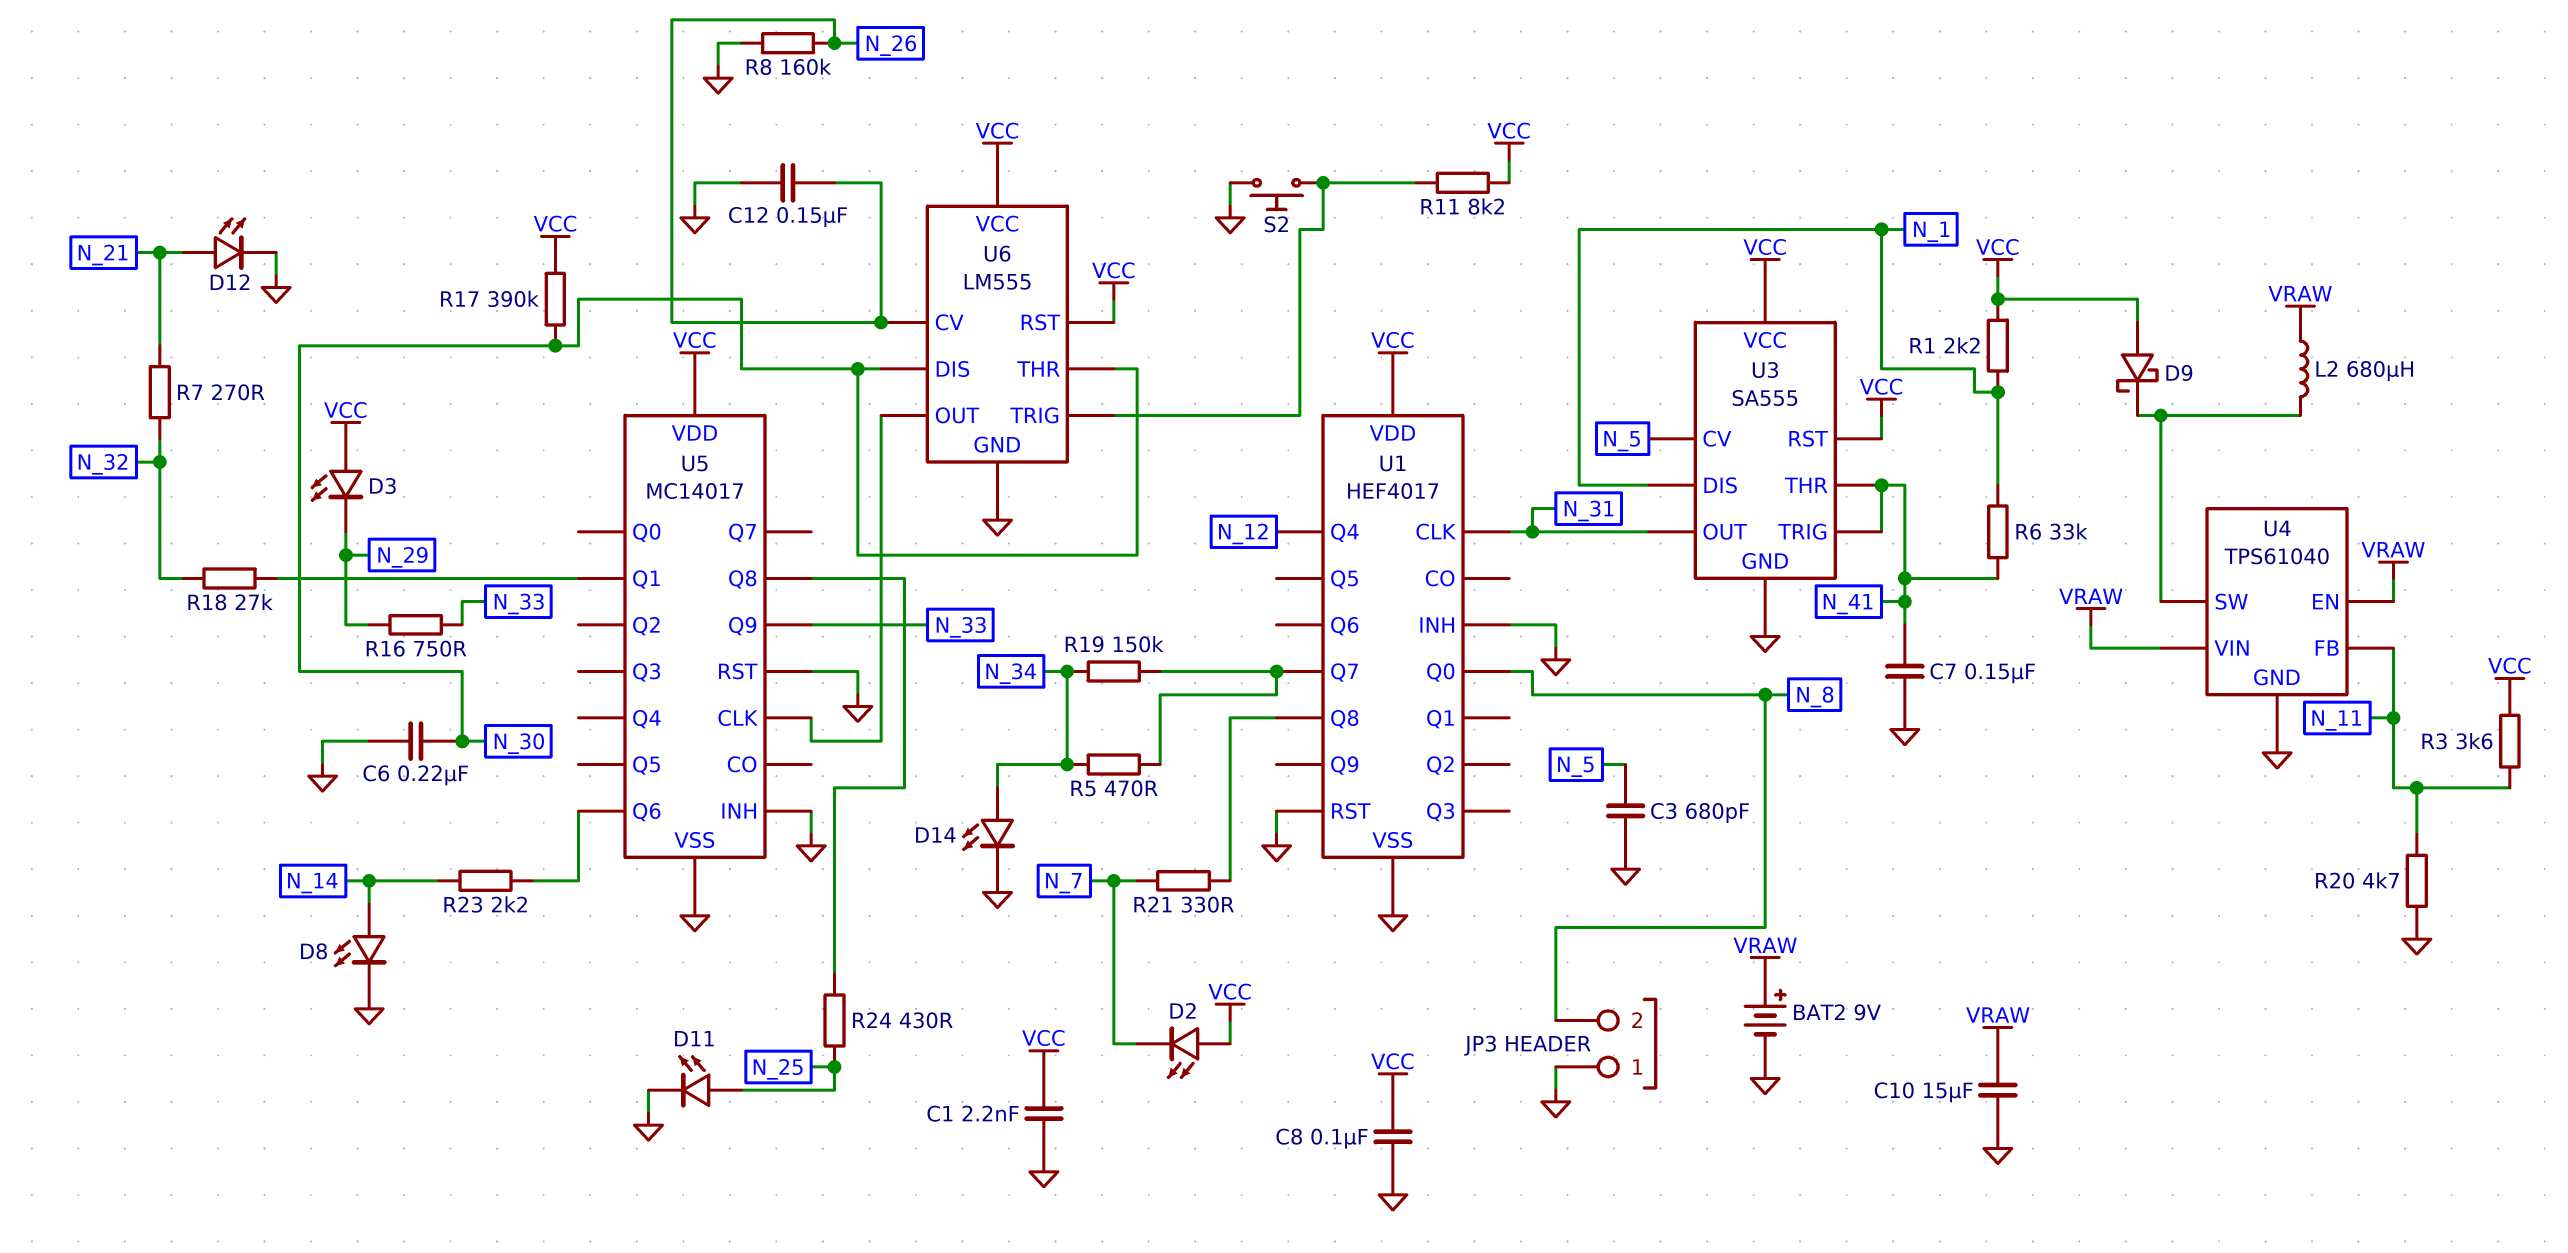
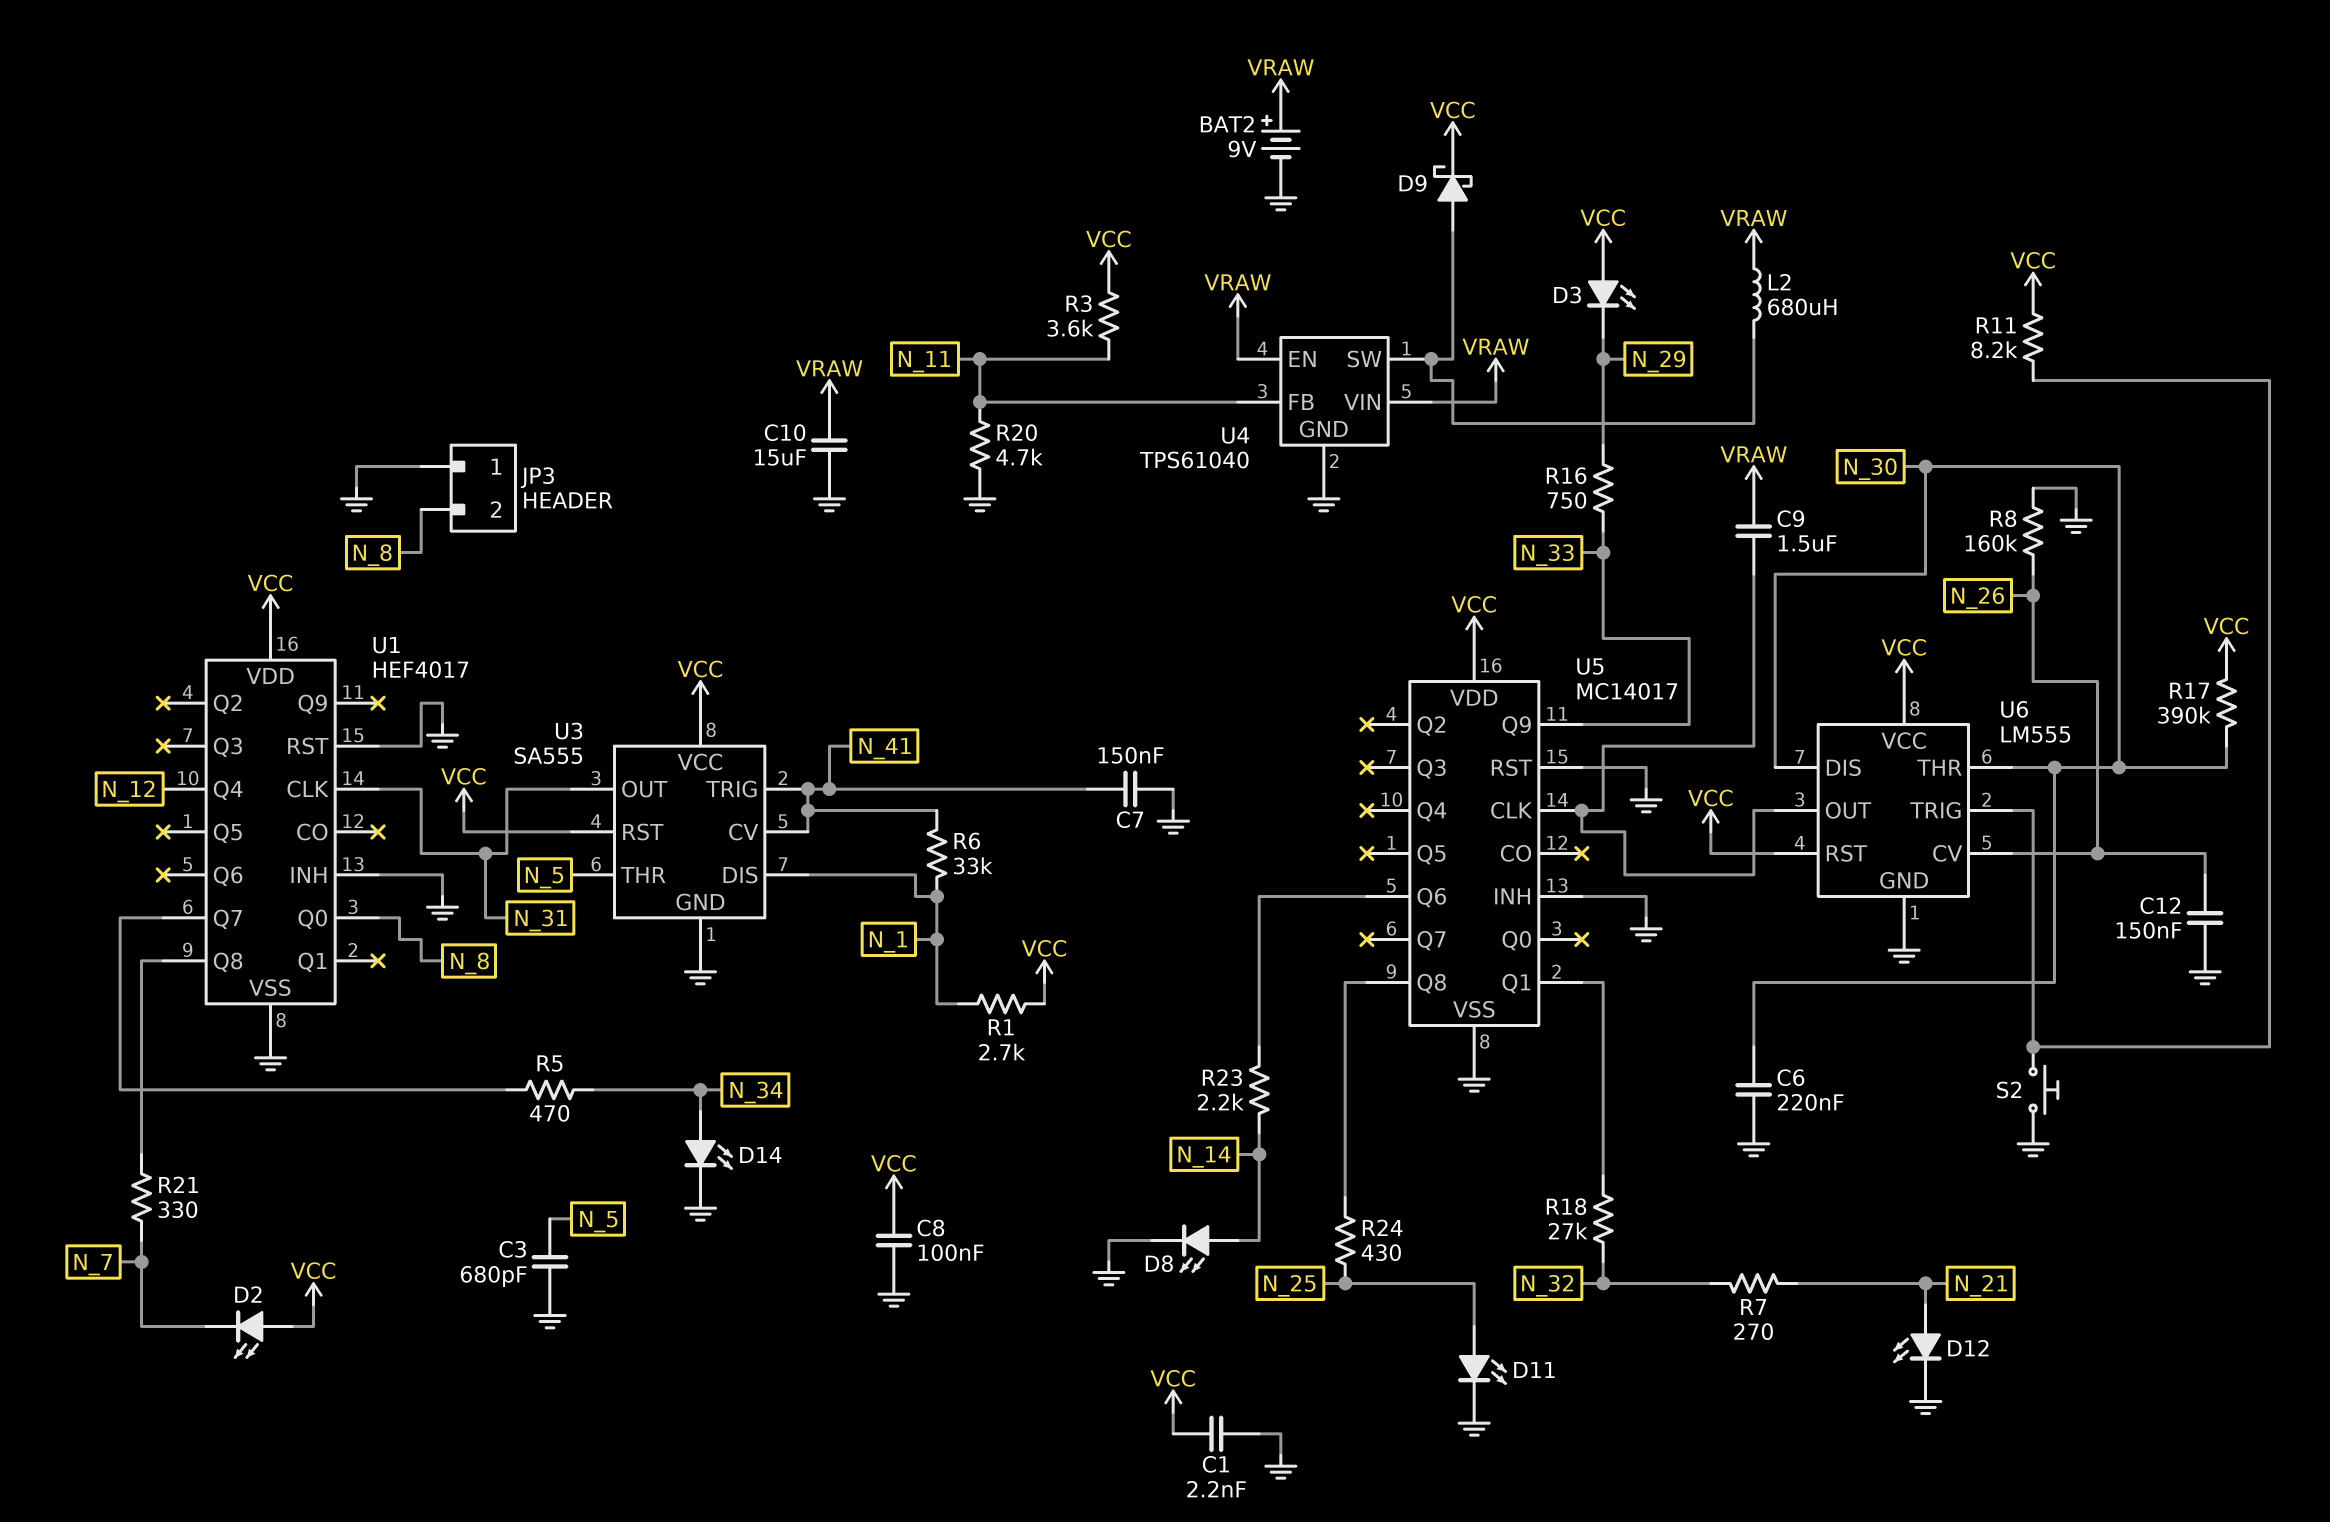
C9: none -> 1.5uF (U5/CLK, VRAW)
D9: schottky (A VCC, K U4/SW) -> schottky (A U4/SW, K VCC)
R1: 2.2k (N_1, VCC) -> 2.7k (N_1, VCC)
R19: 150k (N_34, U1/Q7) -> none
U3 pin CV: N_5 -> N_41
U3 pin THR: N_41 -> N_5

